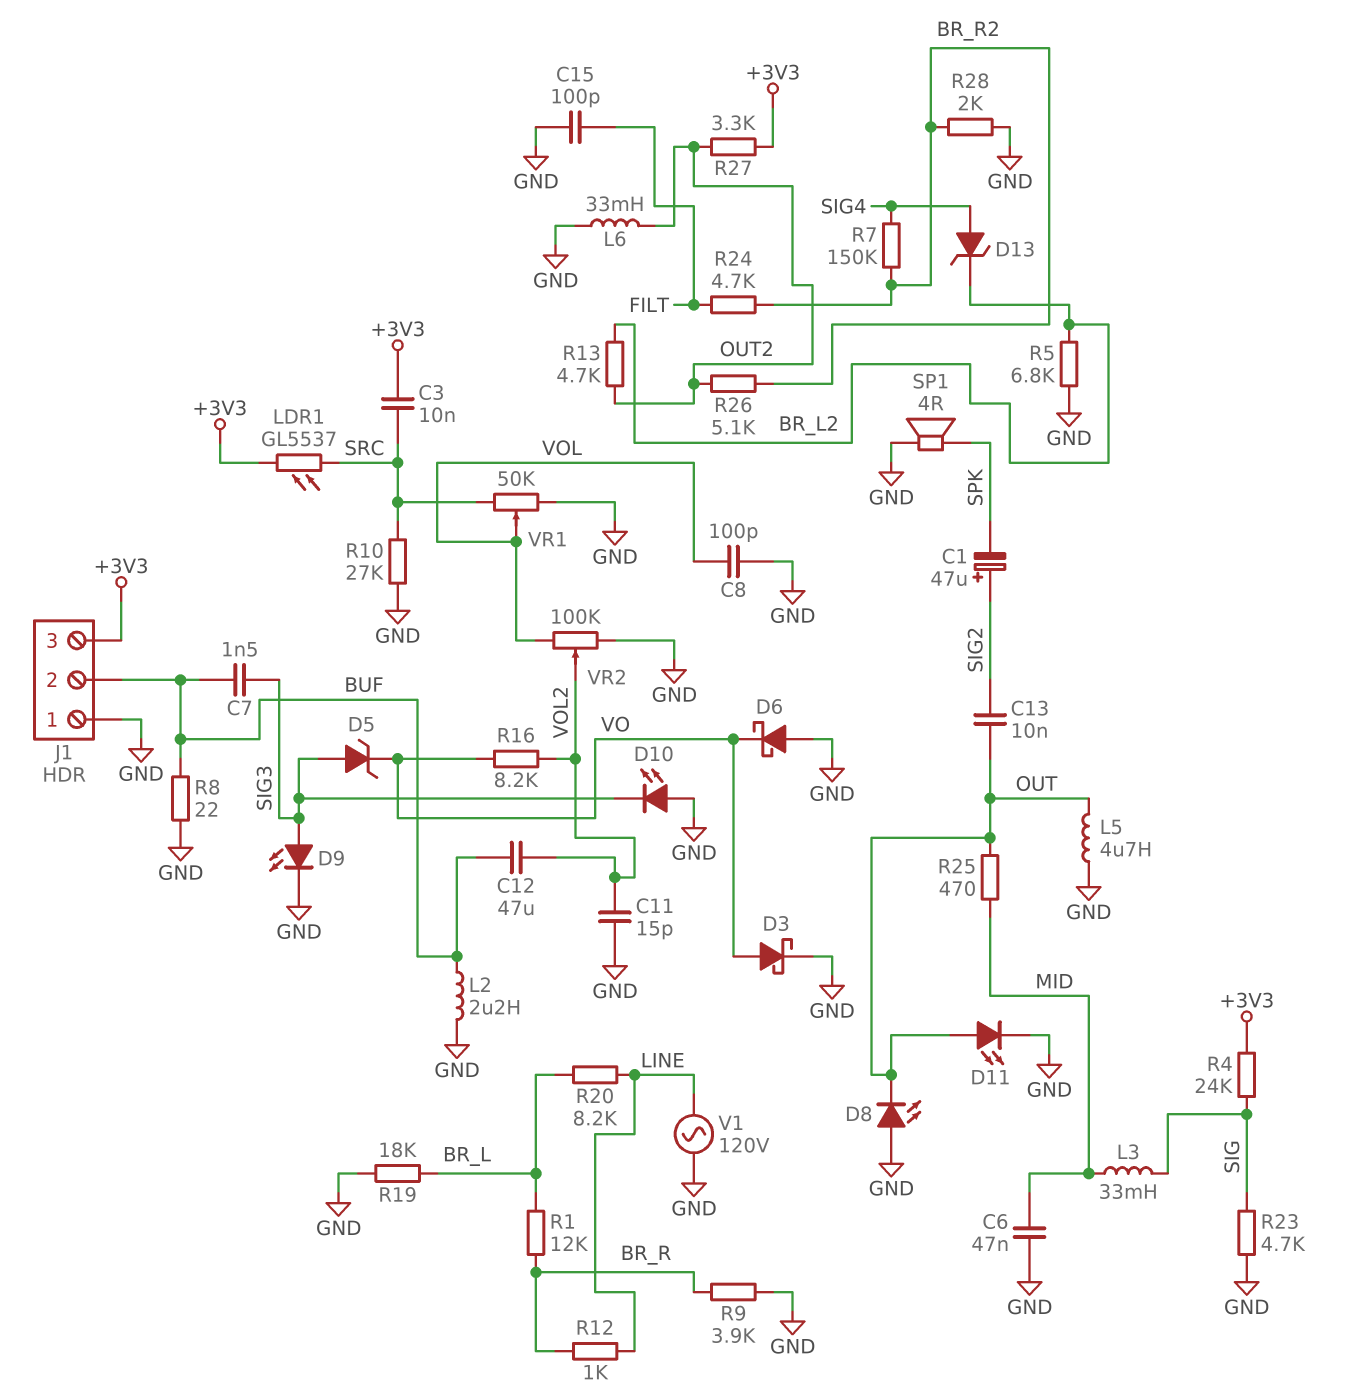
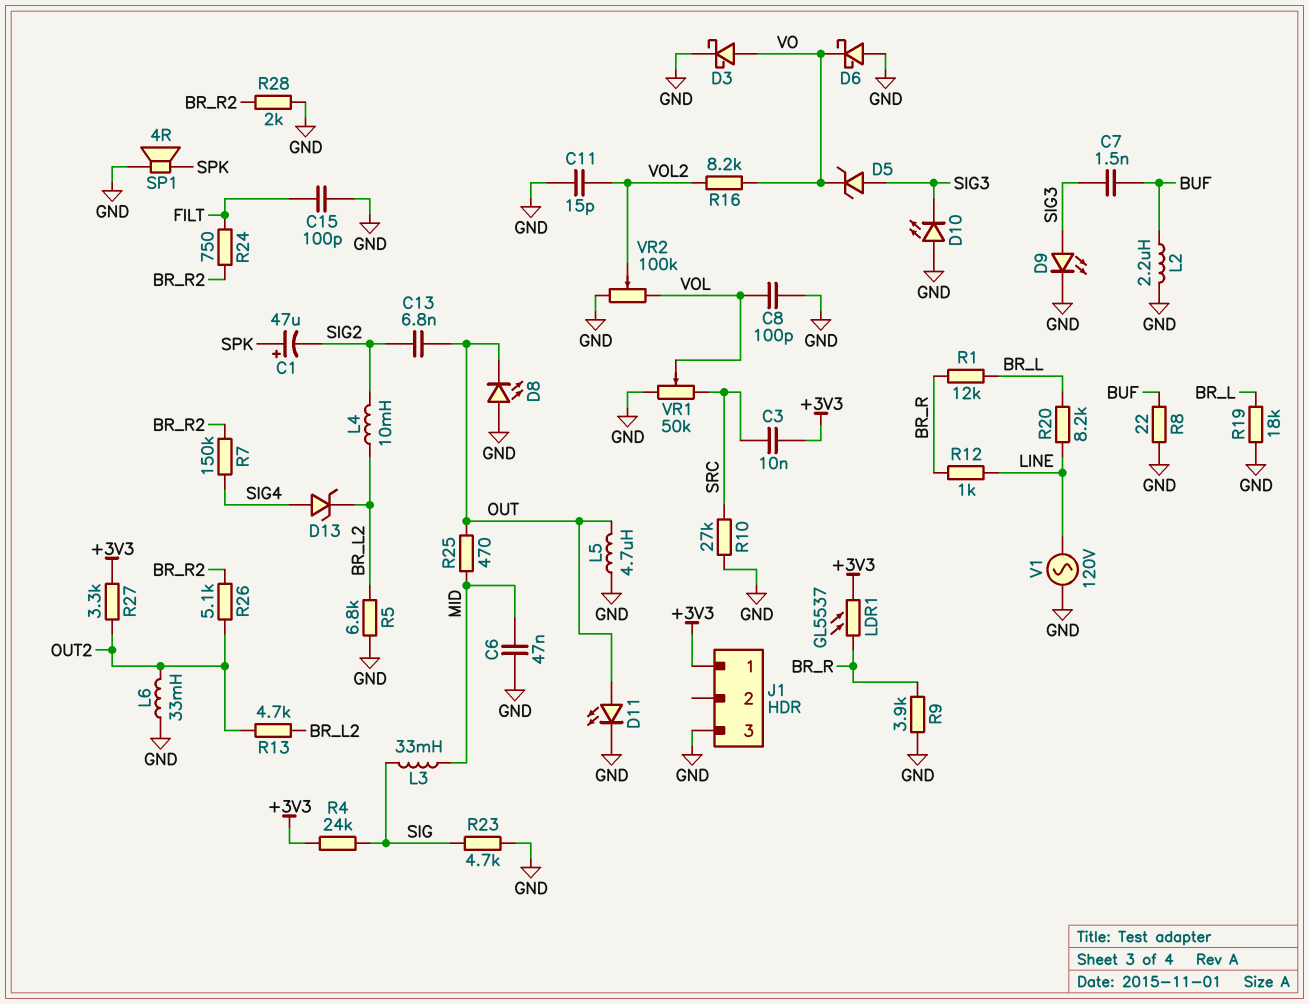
C1: 47uF (plus SIG2, minus SPK) -> 47uF (plus SPK, minus SIG2)
C12: 47uF (BUF, VOL2) -> none
C13: 10nF (OUT, SIG2) -> 6.8nF (OUT, SIG2)
J1 pin 1: GND -> +3V3
J1 pin 2: BUF -> none
J1 pin 3: +3V3 -> GND
L4: none -> 10mH (BR_L2, SIG2)
LDR1: GL5537 (+3V3, SRC) -> GL5537 (+3V3, BR_R)
R24: 4.7k (BR_R2, FILT) -> 750 (BR_R2, FILT)

